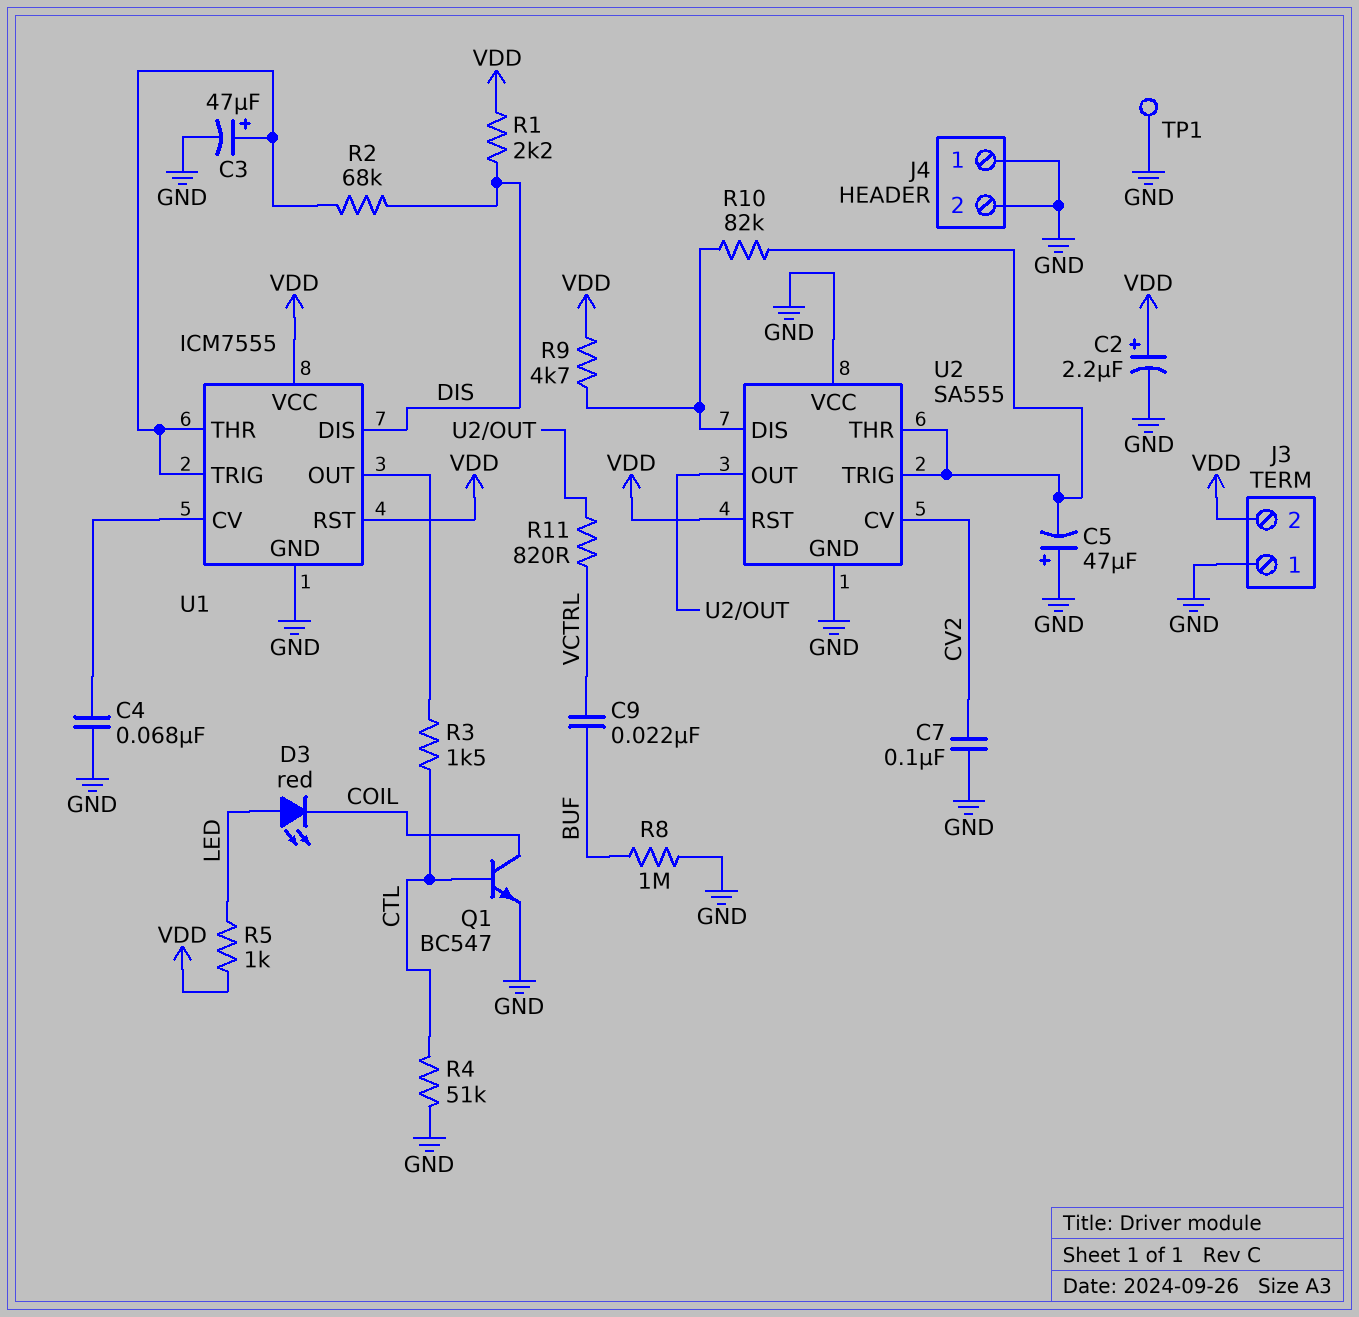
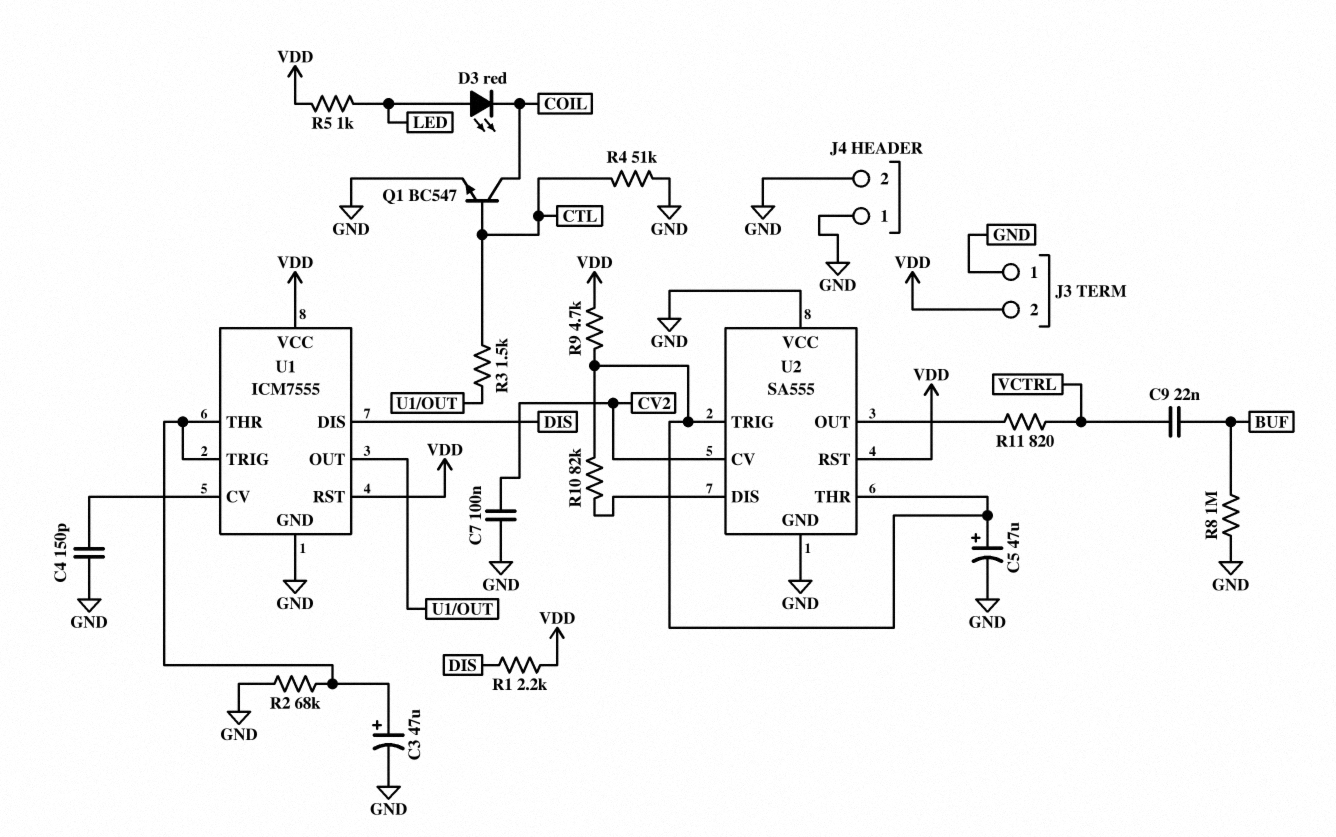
C2: 2.2uF (plus VDD, minus GND) -> none
C4: 68nF (GND, U1/CV) -> 150pF (GND, U1/CV)
C5: 47uF (plus GND, minus U2/THR) -> 47uF (plus U2/THR, minus GND)
R2: 68k (DIS, U1/THR) -> 68k (GND, U1/THR)
R9: 4.7k (U2/DIS, VDD) -> 4.7k (U2/THR, VDD)
TP1: test point (GND) -> none

